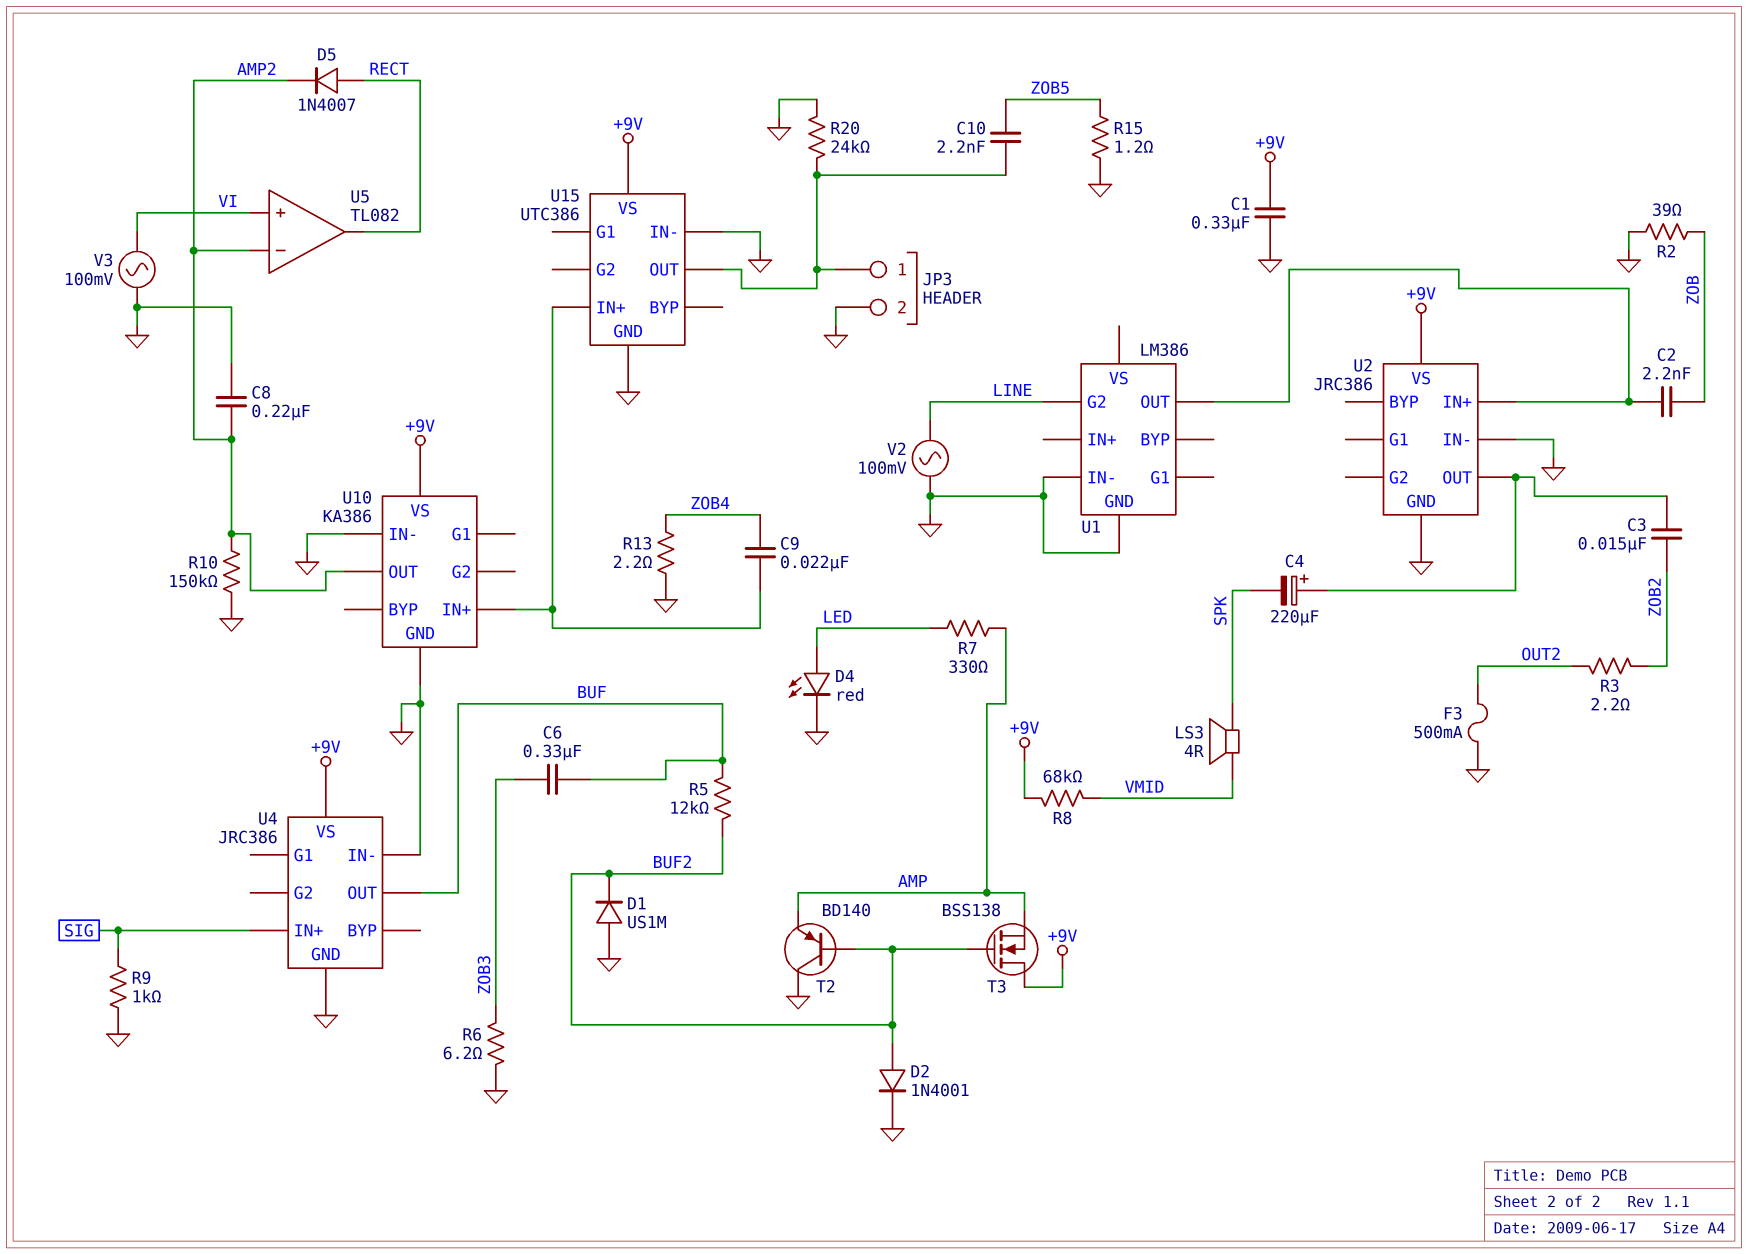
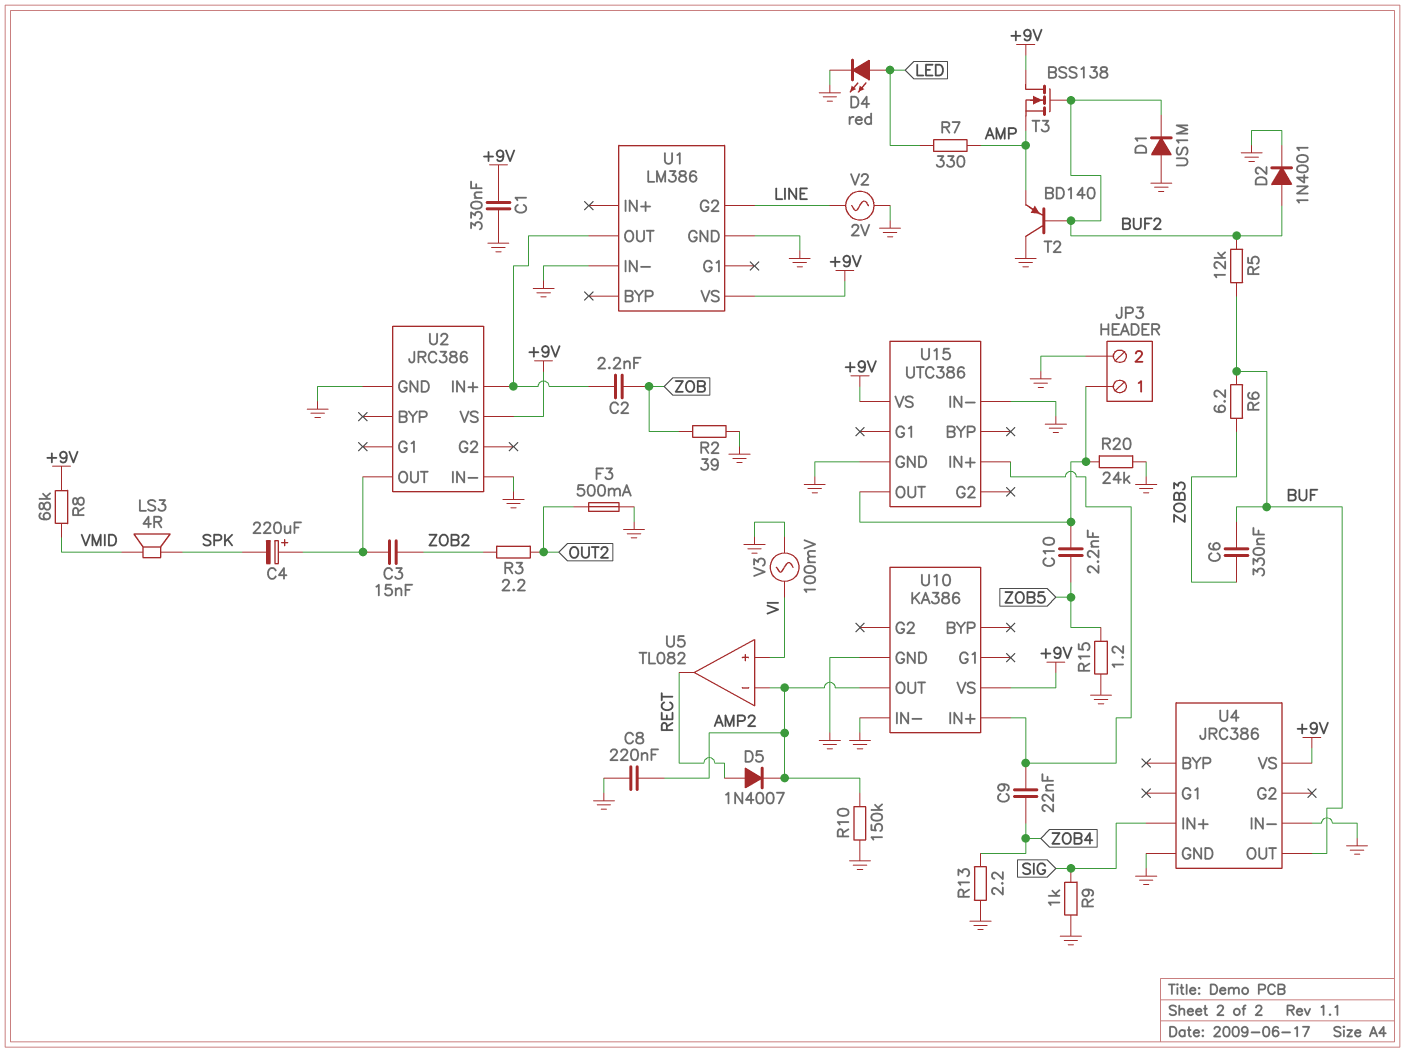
R6: 6.2 (GND, ZOB3) -> 6.2 (BUF, ZOB3)
U1 pin VS: none -> +9V
V2: AC 100mV (GND, LINE) -> AC 2V (GND, LINE)

